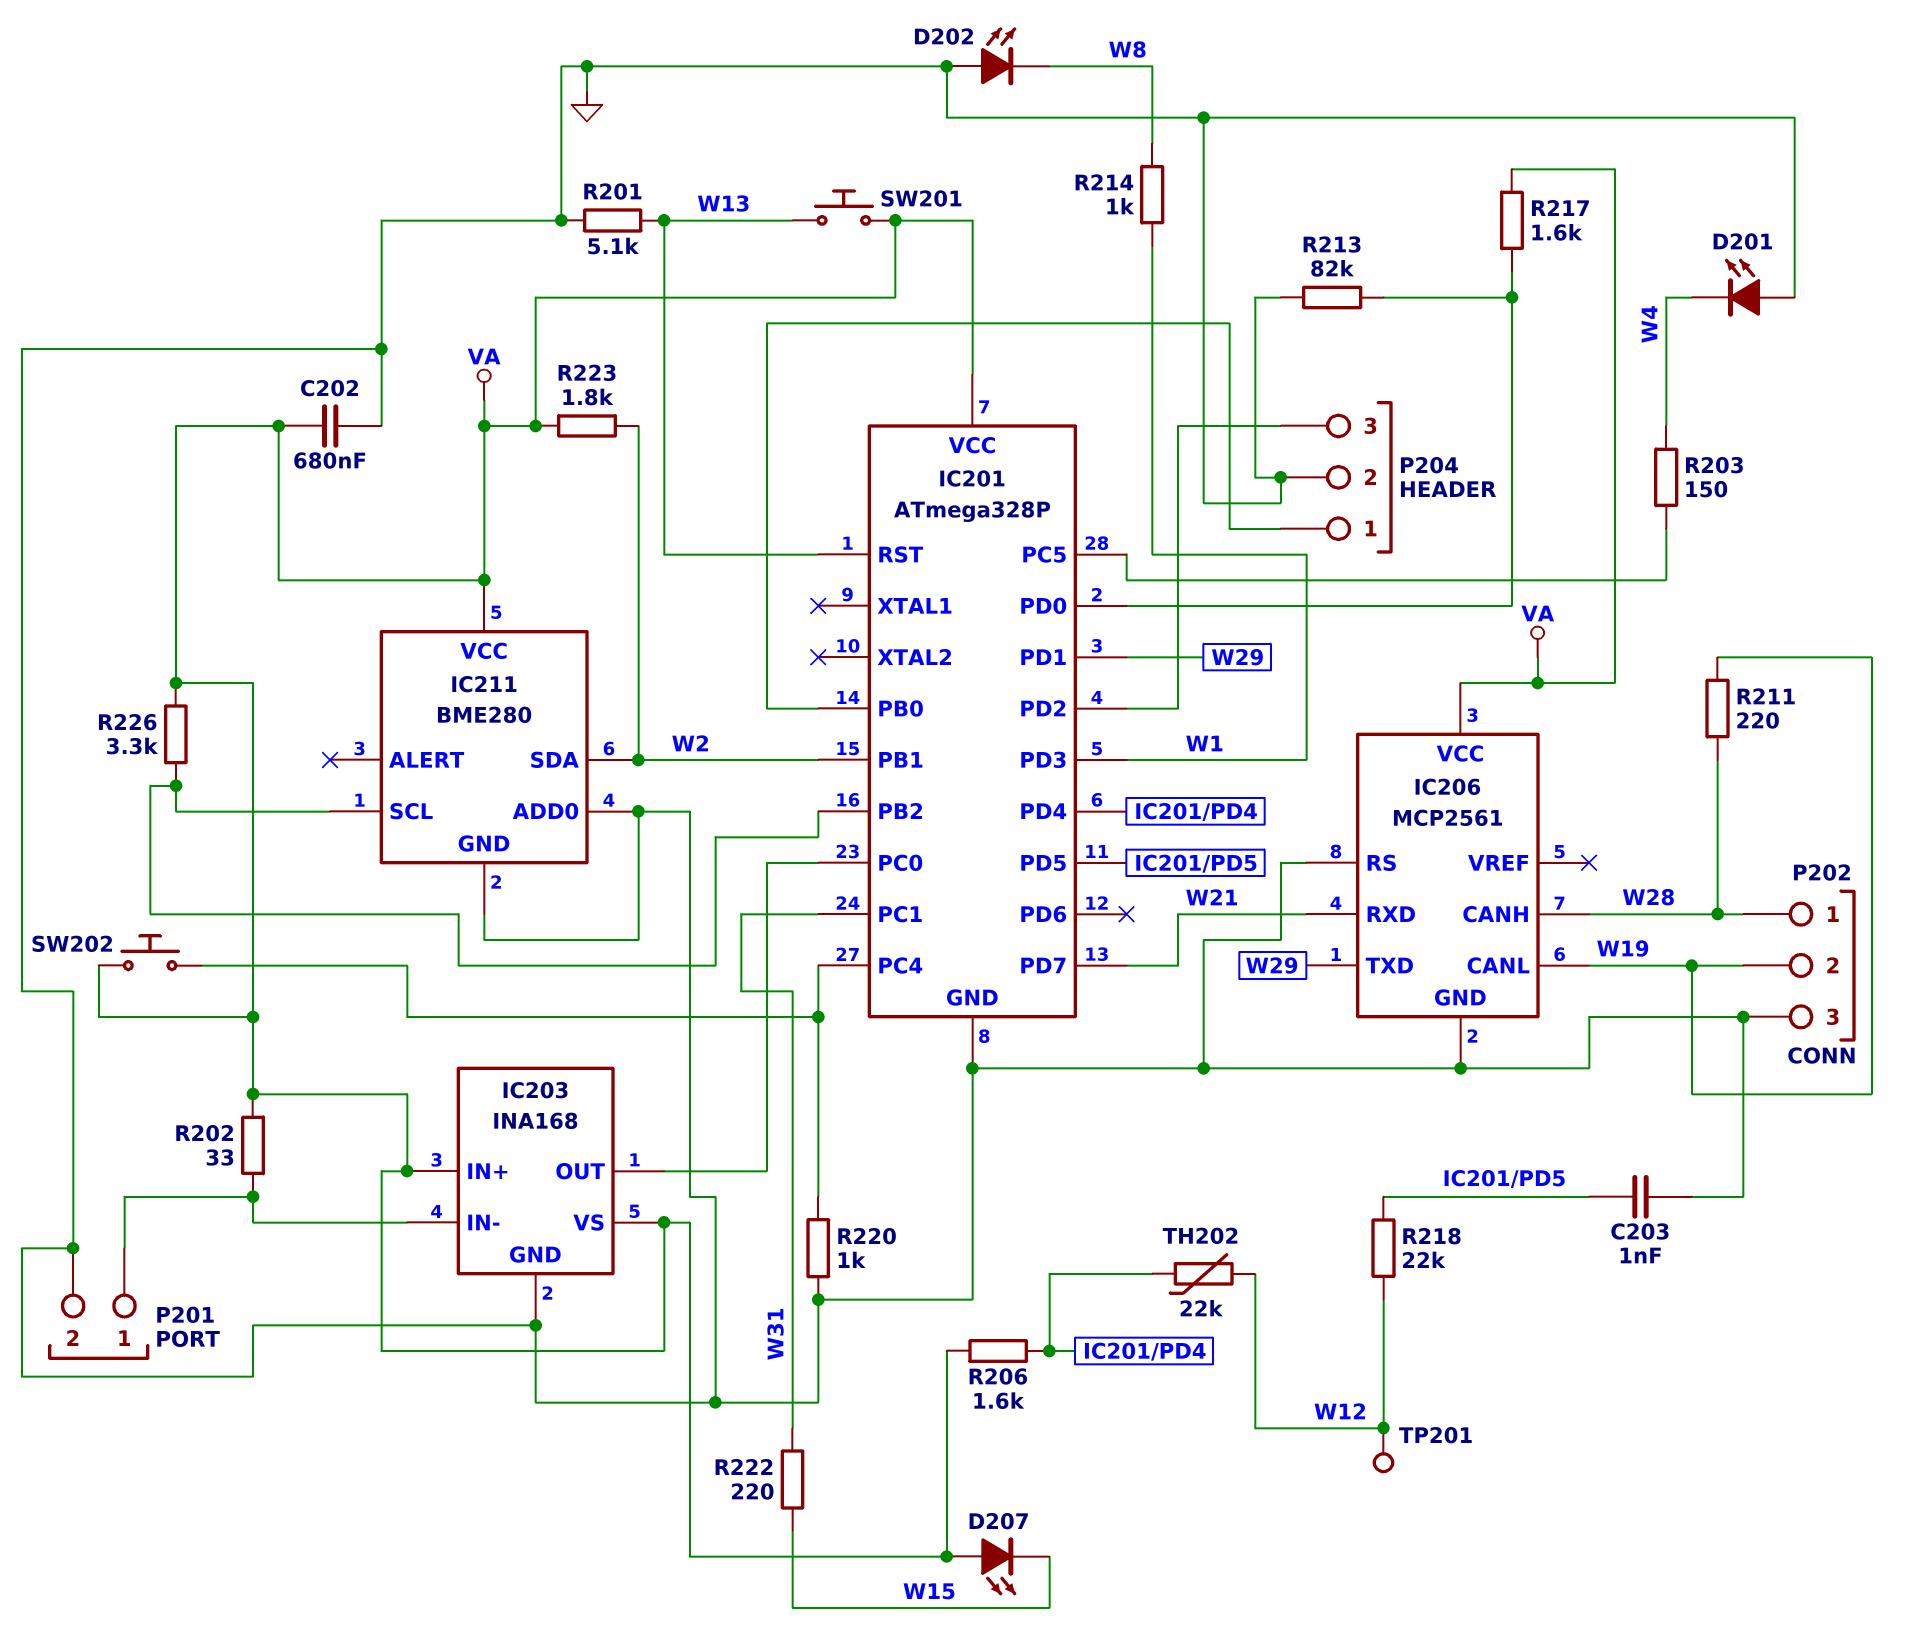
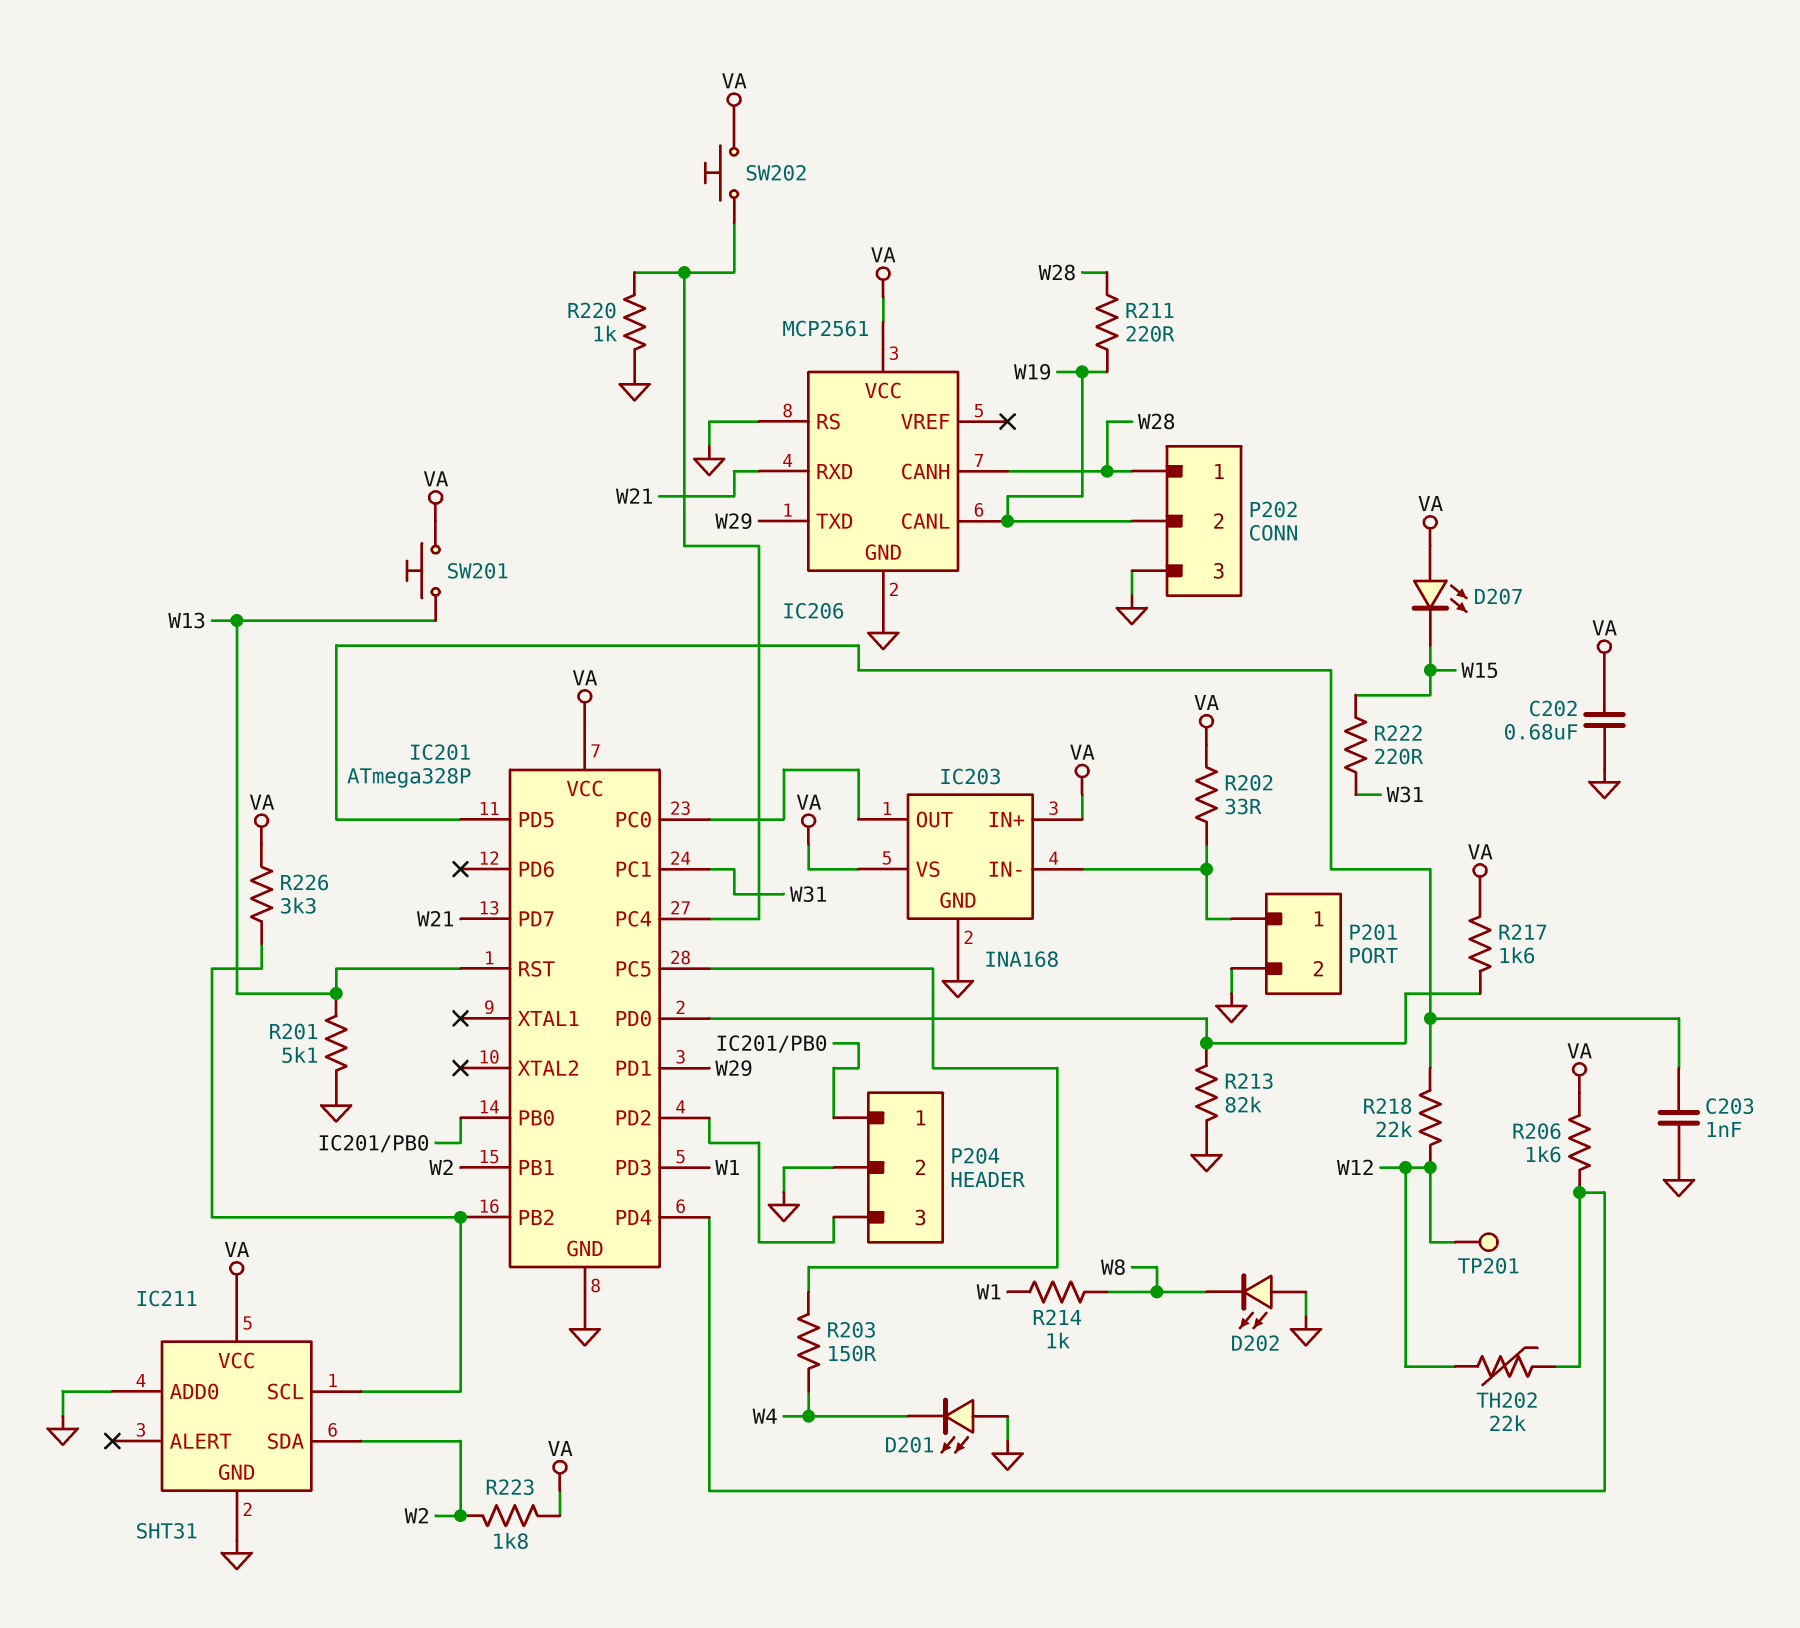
IC211: BME280 -> SHT31

